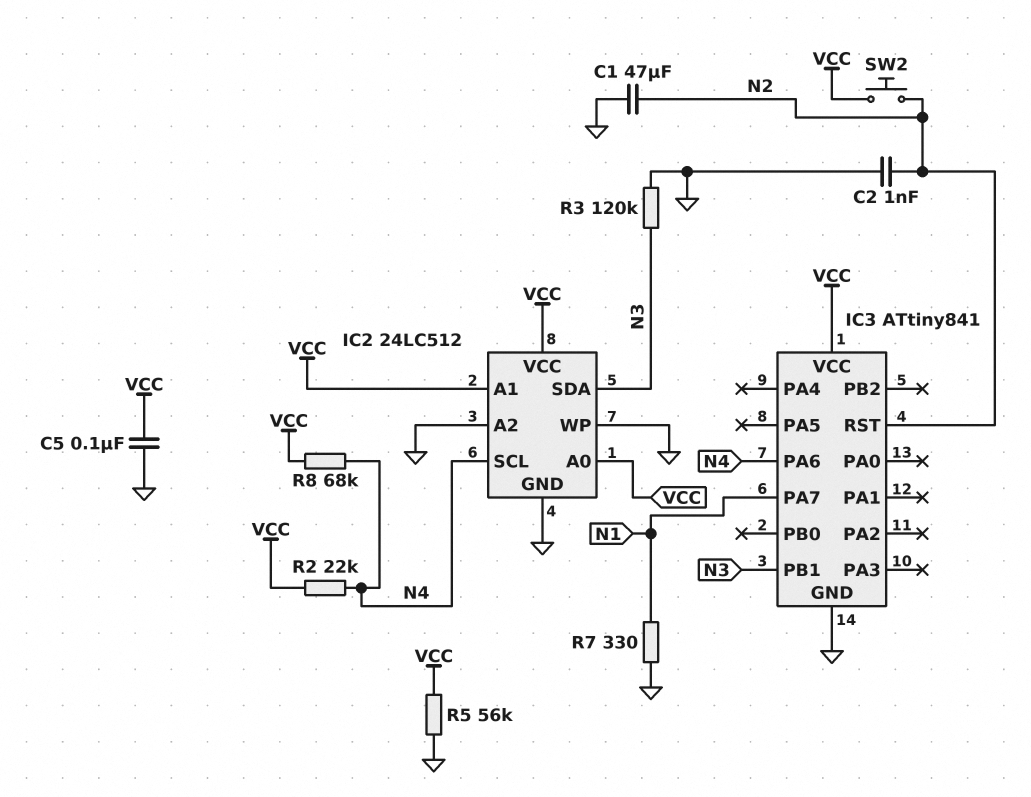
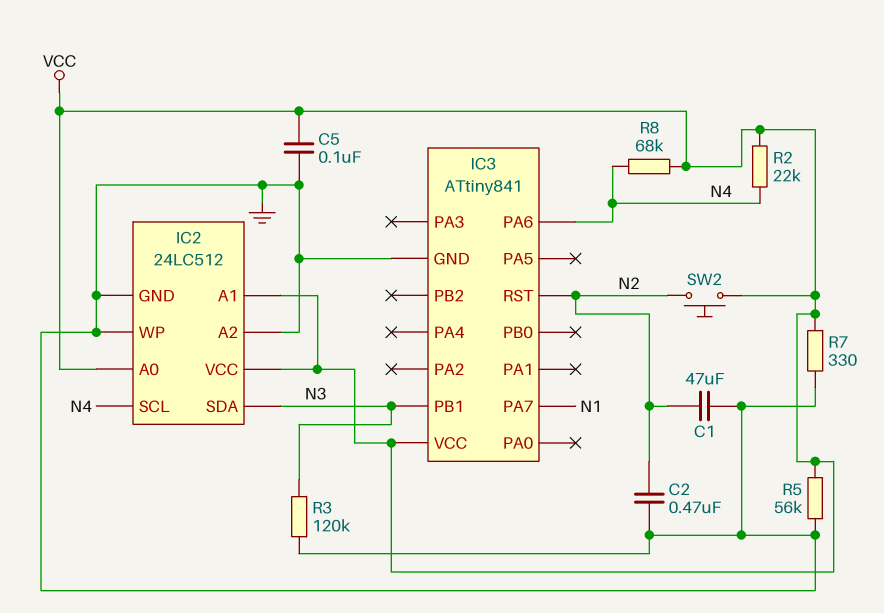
C2: 1nF (GND, N2) -> 470nF (GND, N2)
R7: 330 (GND, N1) -> 330 (GND, VCC)

